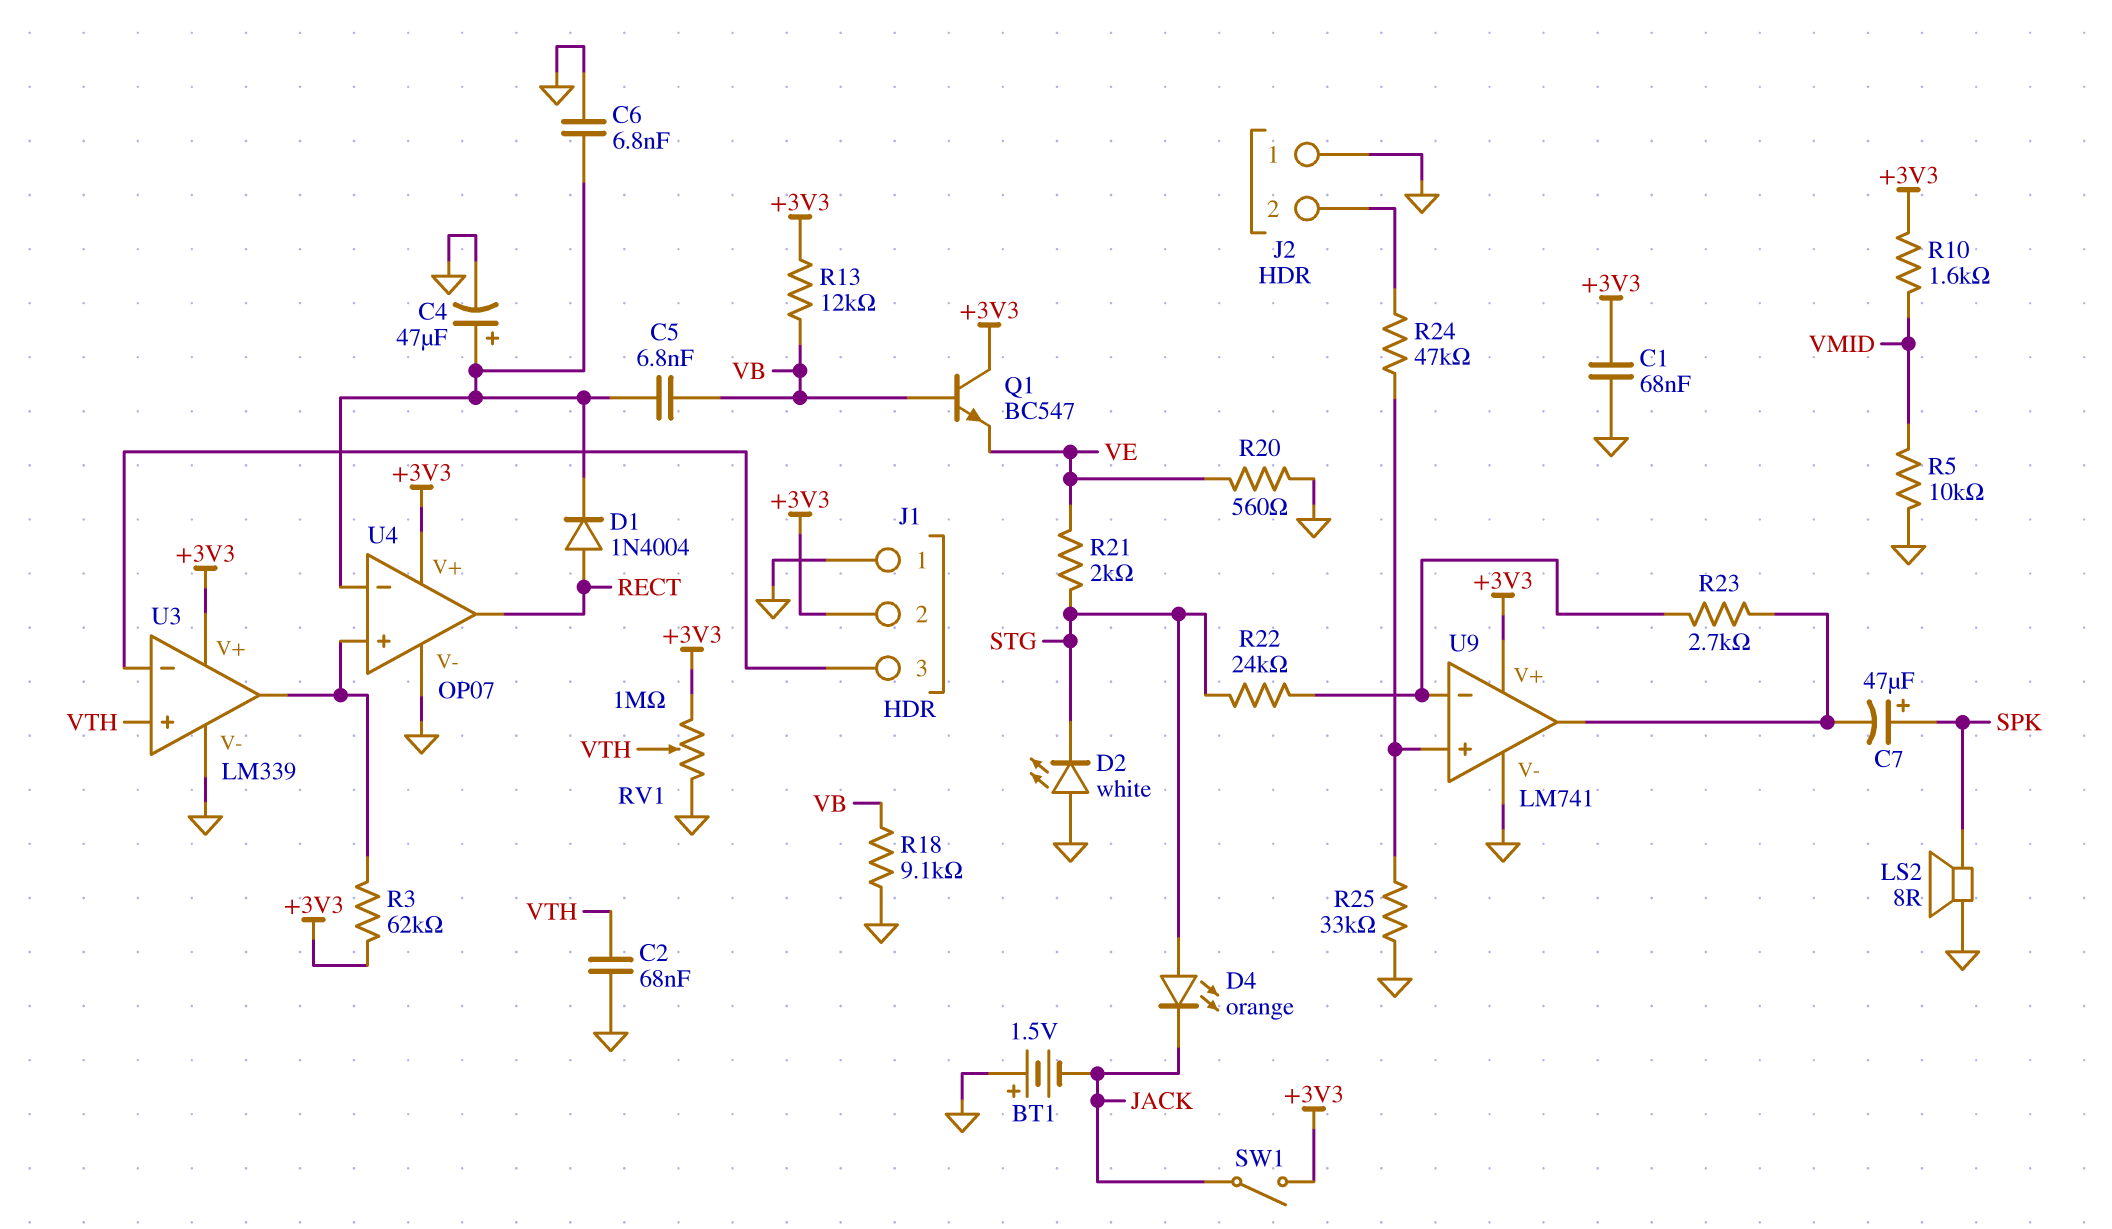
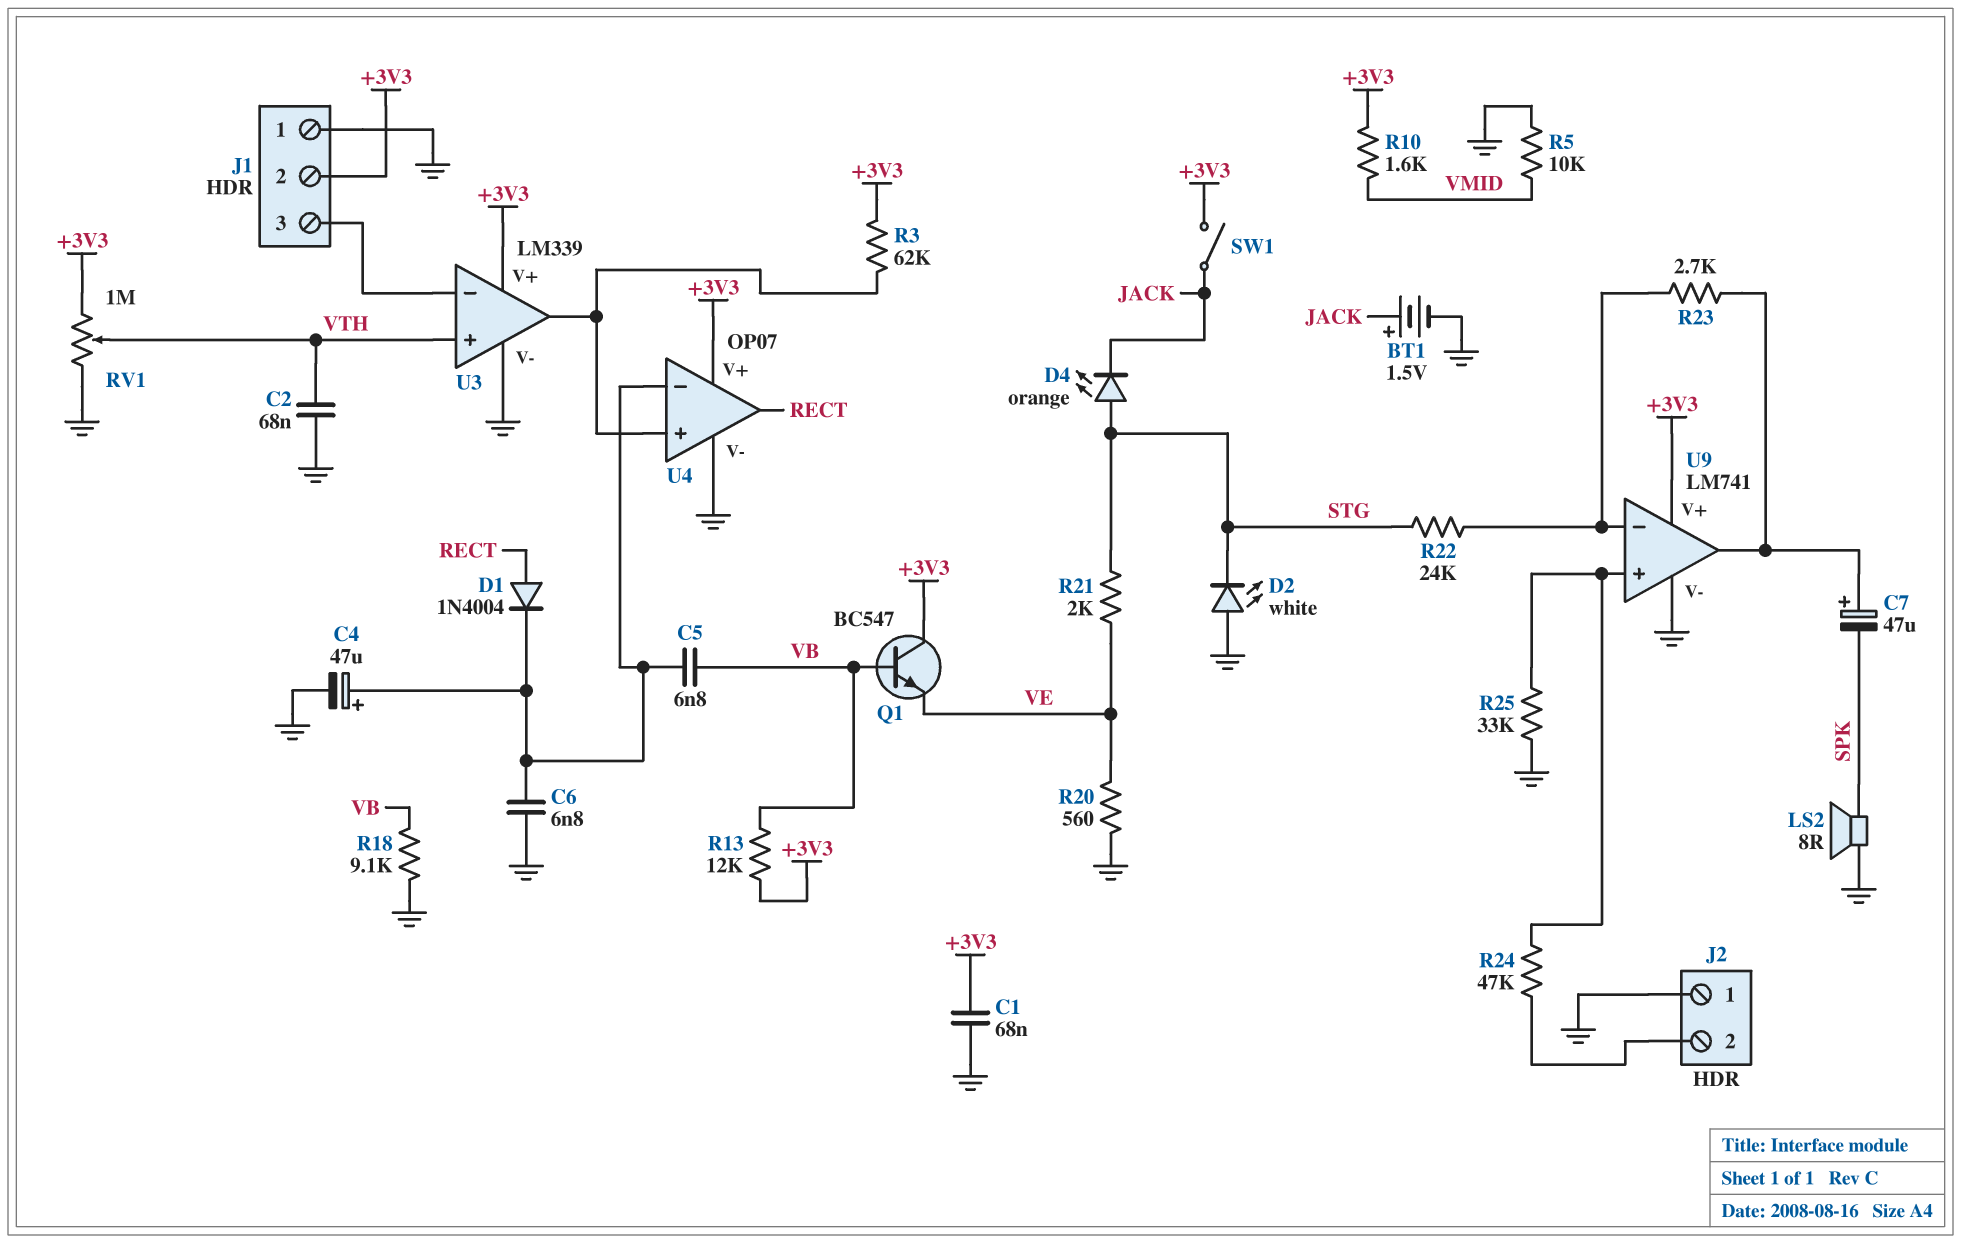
BT1: 1.5V (plus GND, minus JACK) -> 1.5V (plus JACK, minus GND)
C7: 47uF (plus SPK, minus U9/out) -> 47uF (plus U9/out, minus SPK)

